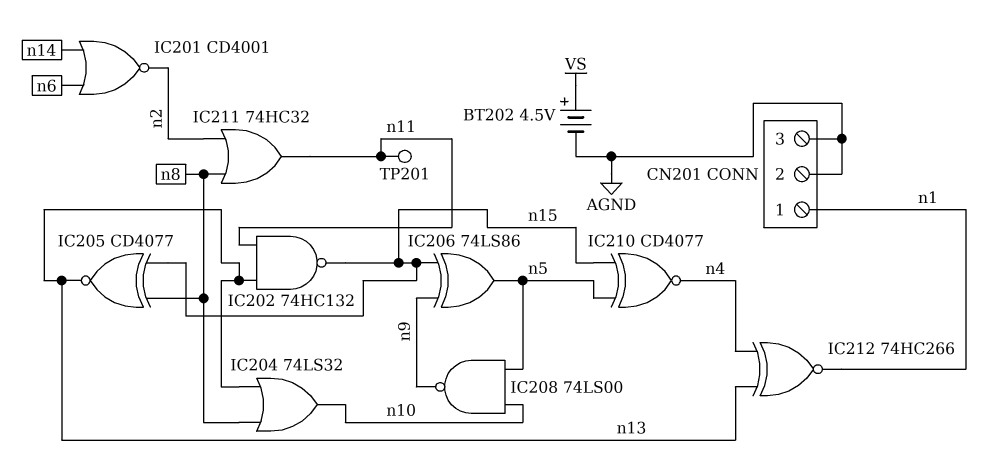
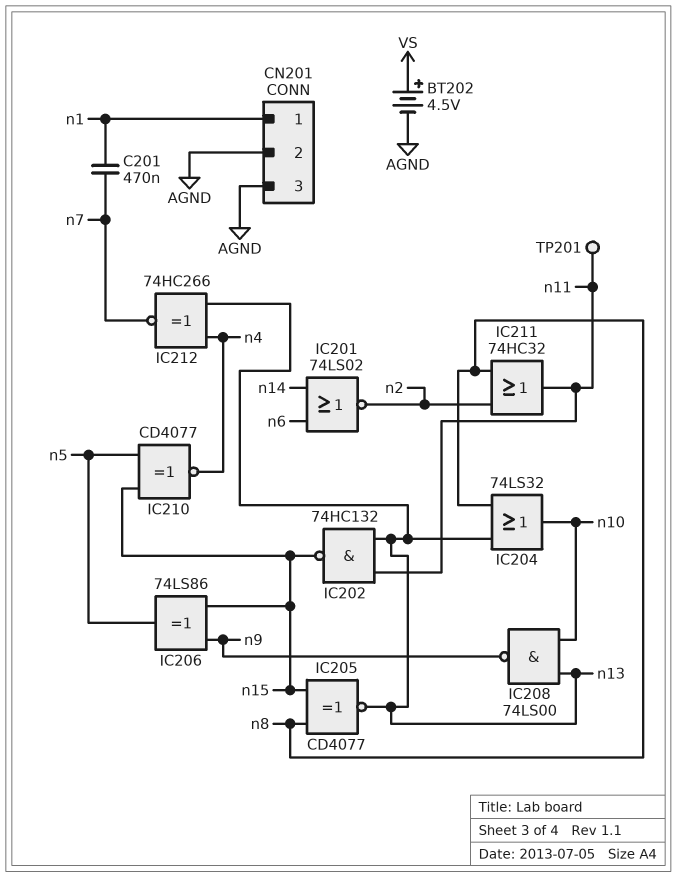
C201: none -> 470nF (n1, n7)
IC201: NOR CD4001 (in n6, in n14, out n2) -> NOR 74LS02 (in n6, in n14, out n2)
IC208: NAND 74LS00 (in n5, in n10, out n9) -> NAND 74LS00 (in n10, in n13, out n9)
IC212: XNOR 74HC266 (in n4, in n13, out n1) -> XNOR 74HC266 (in n4, in n13, out n7)

